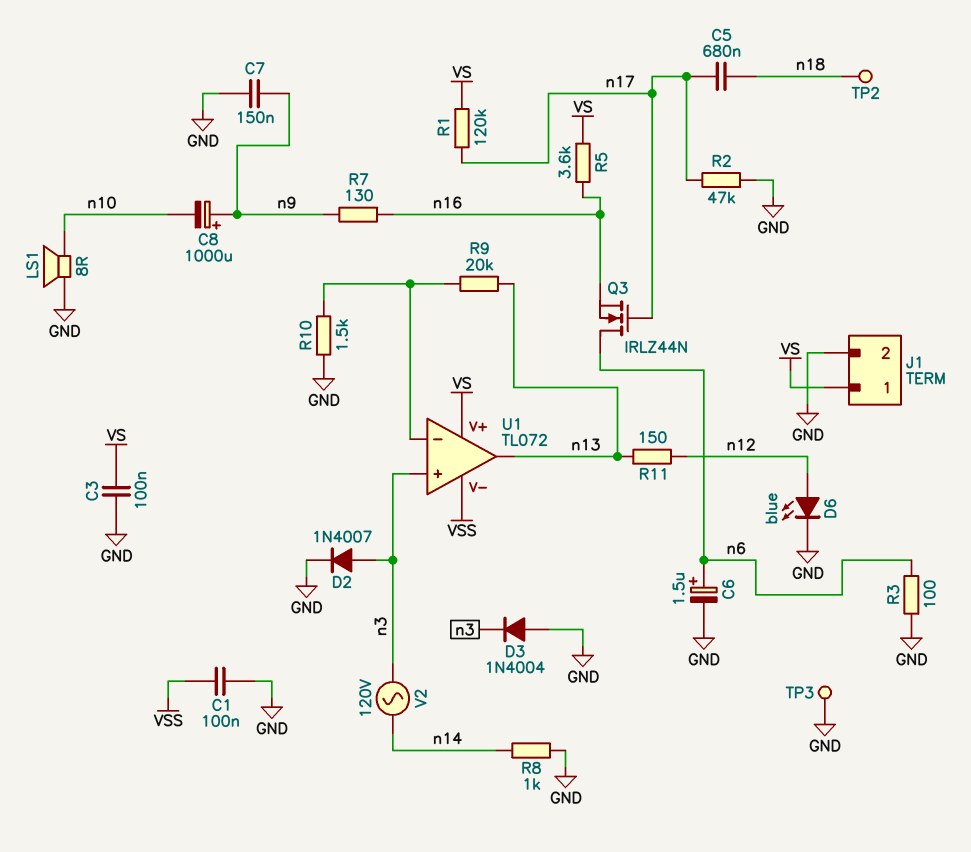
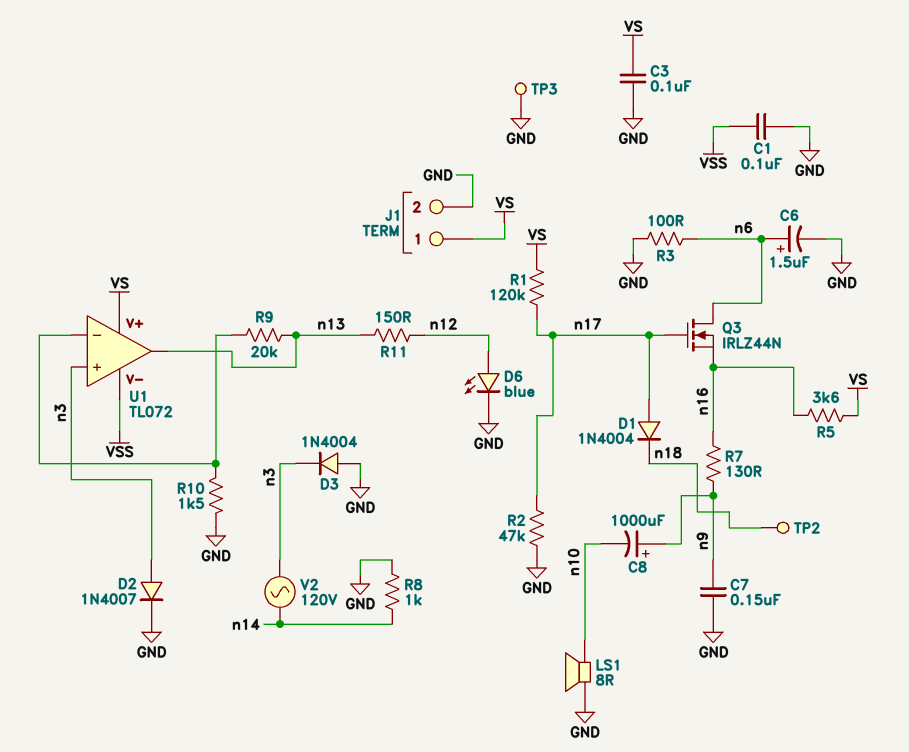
C5: 680nF (n17, n18) -> none
D1: none -> diode 1N4004 (A n17, K n18)

